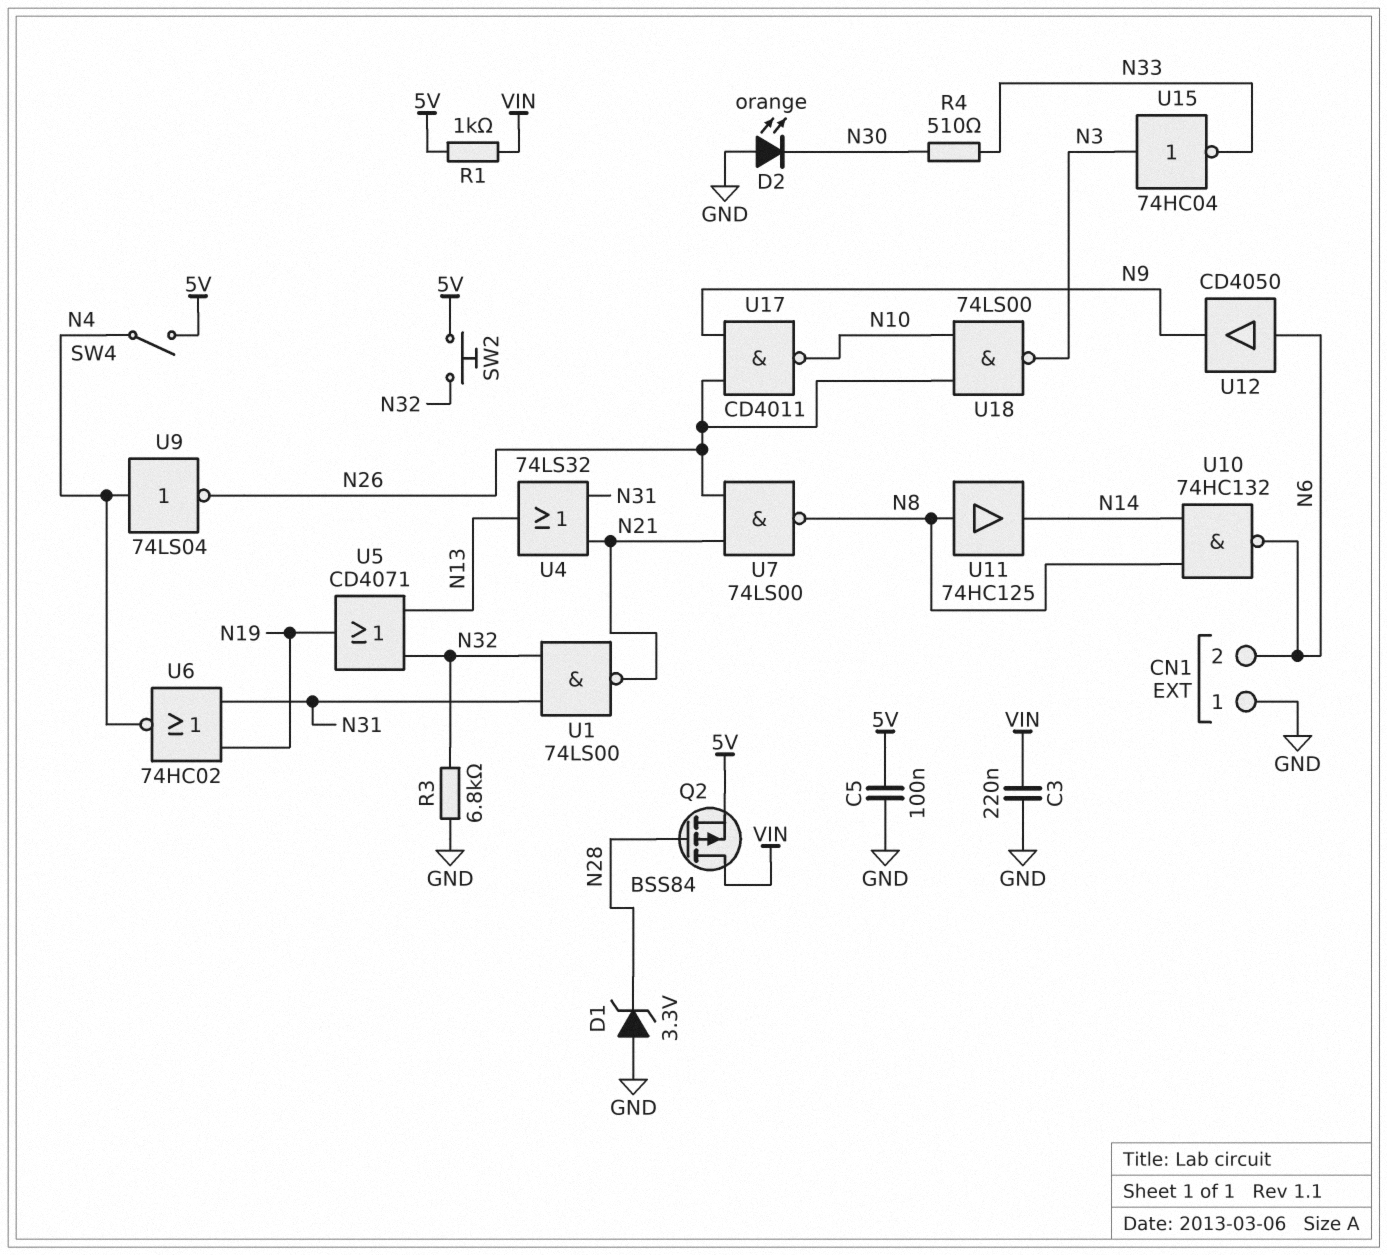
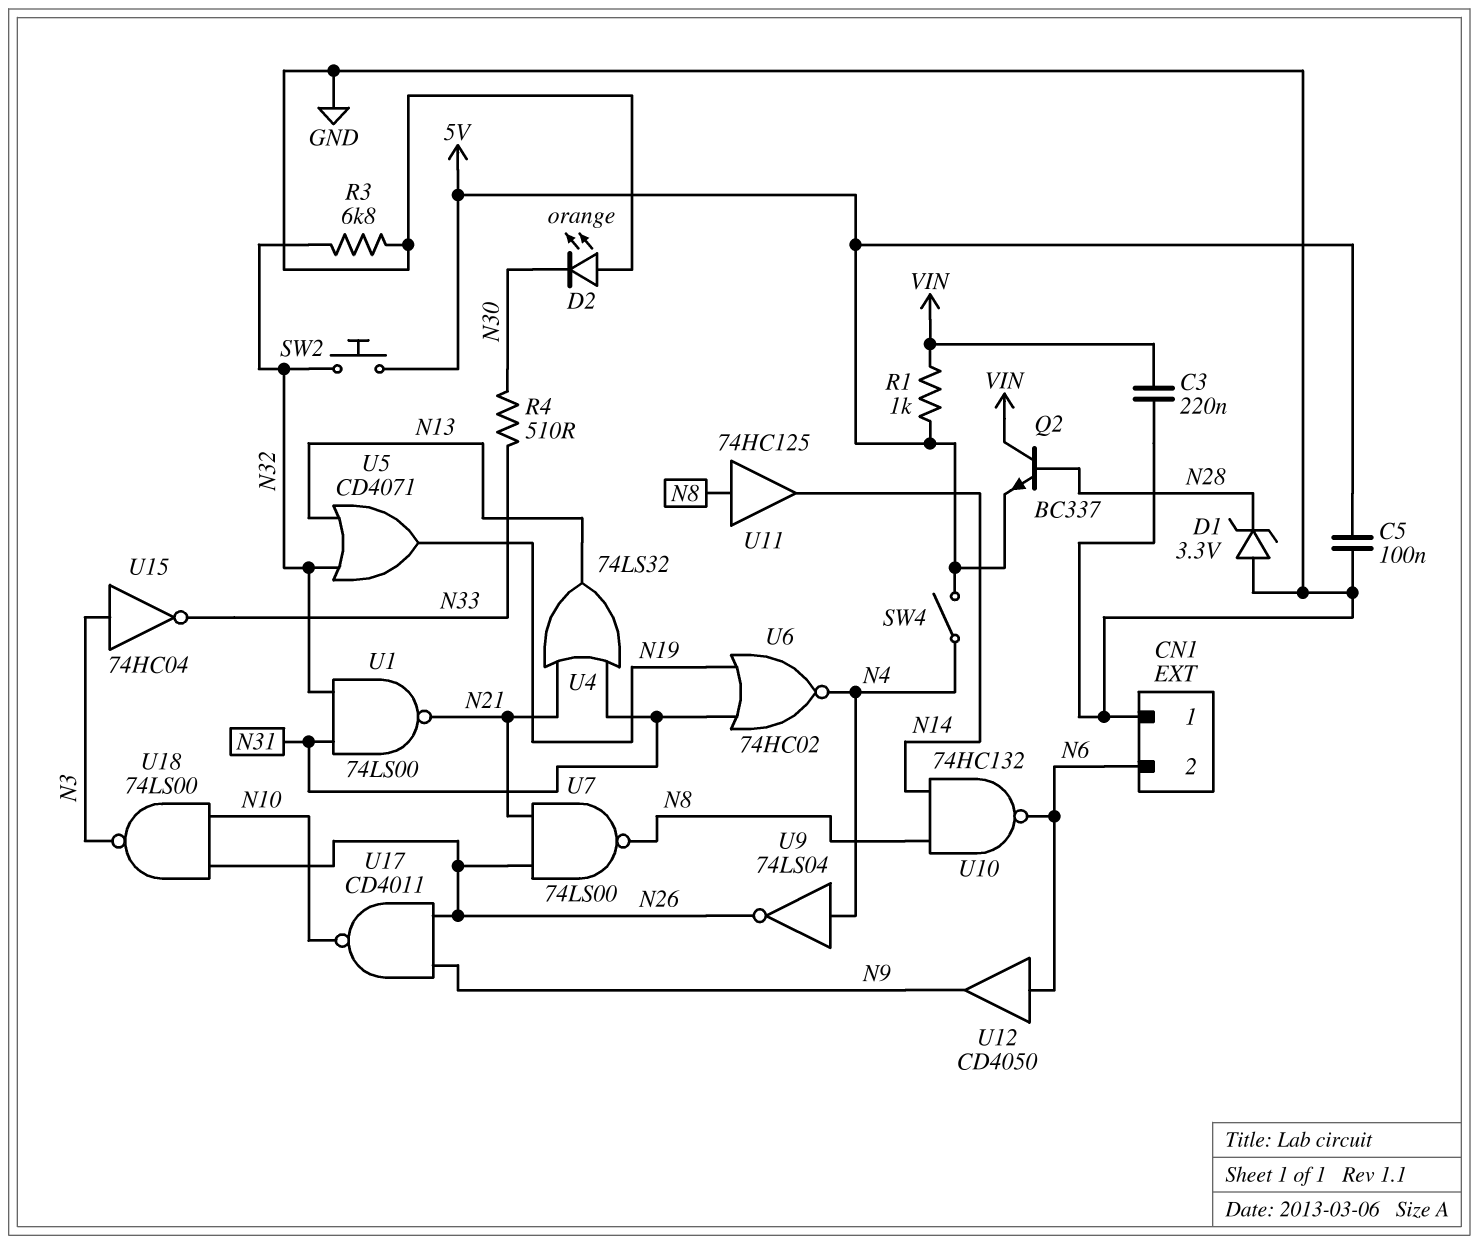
Q2: PMOS BSS84 (G N28, D VIN, S 5V) -> NPN BC337 (B N28, C VIN, E 5V)

